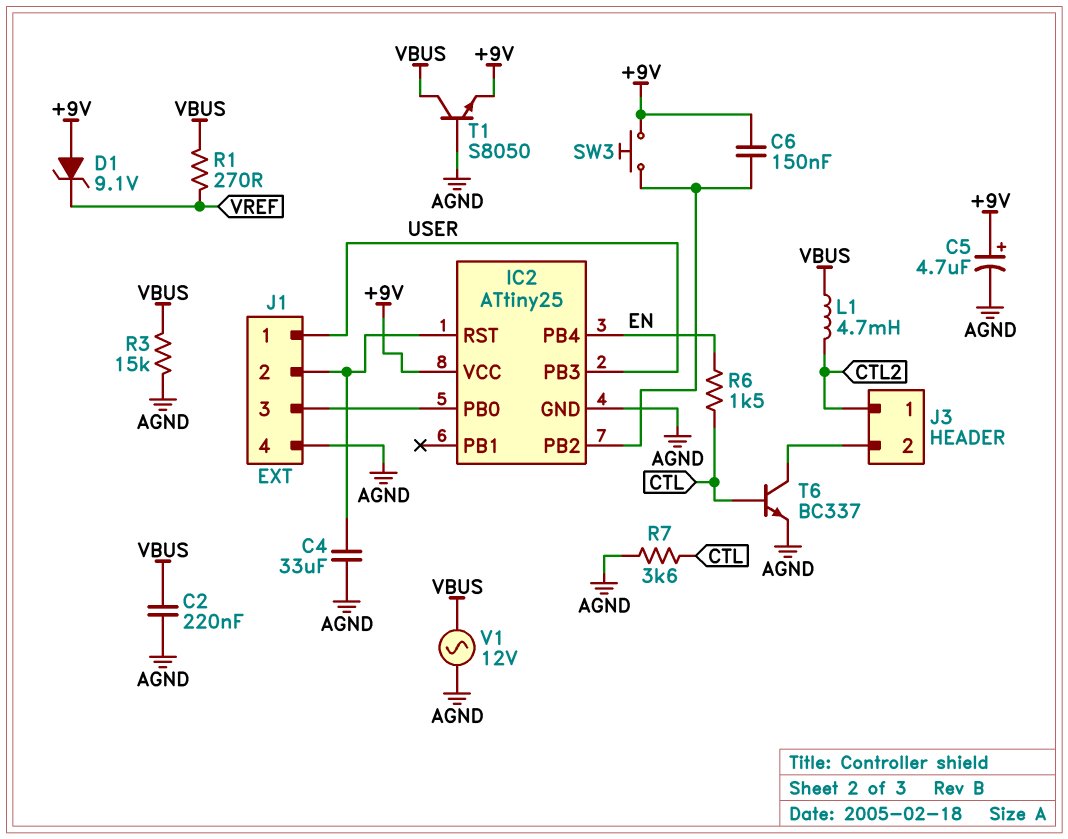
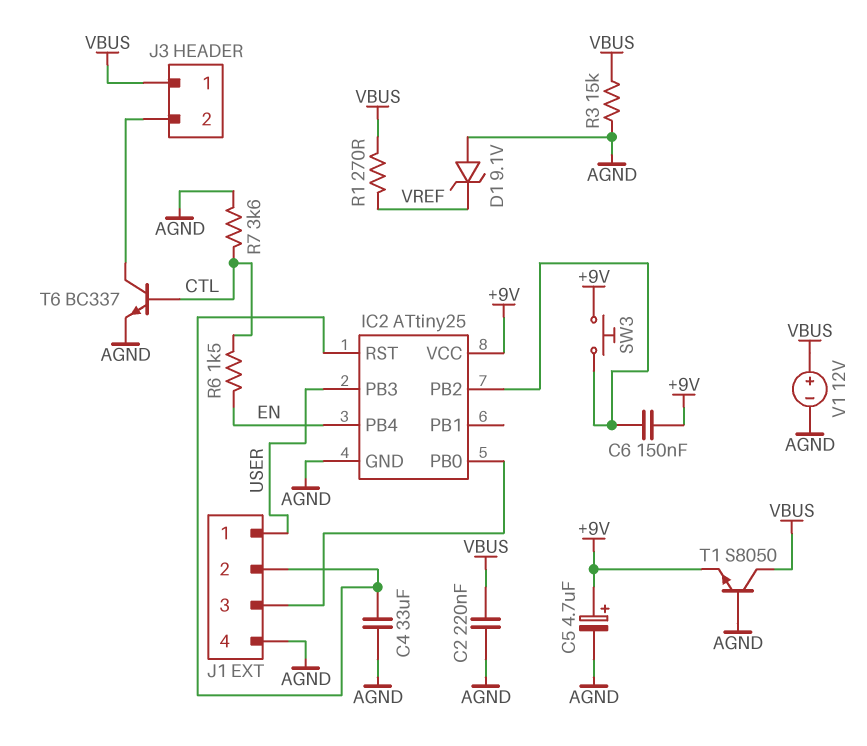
D1: zener 9.1V (A +9V, K VREF) -> zener 9.1V (A AGND, K VREF)
J3 pin 1: CTL2 -> VBUS
L1: 4.7mH (CTL2, VBUS) -> none
V1: AC 12V (AGND, VBUS) -> 12V (plus VBUS, minus AGND)

